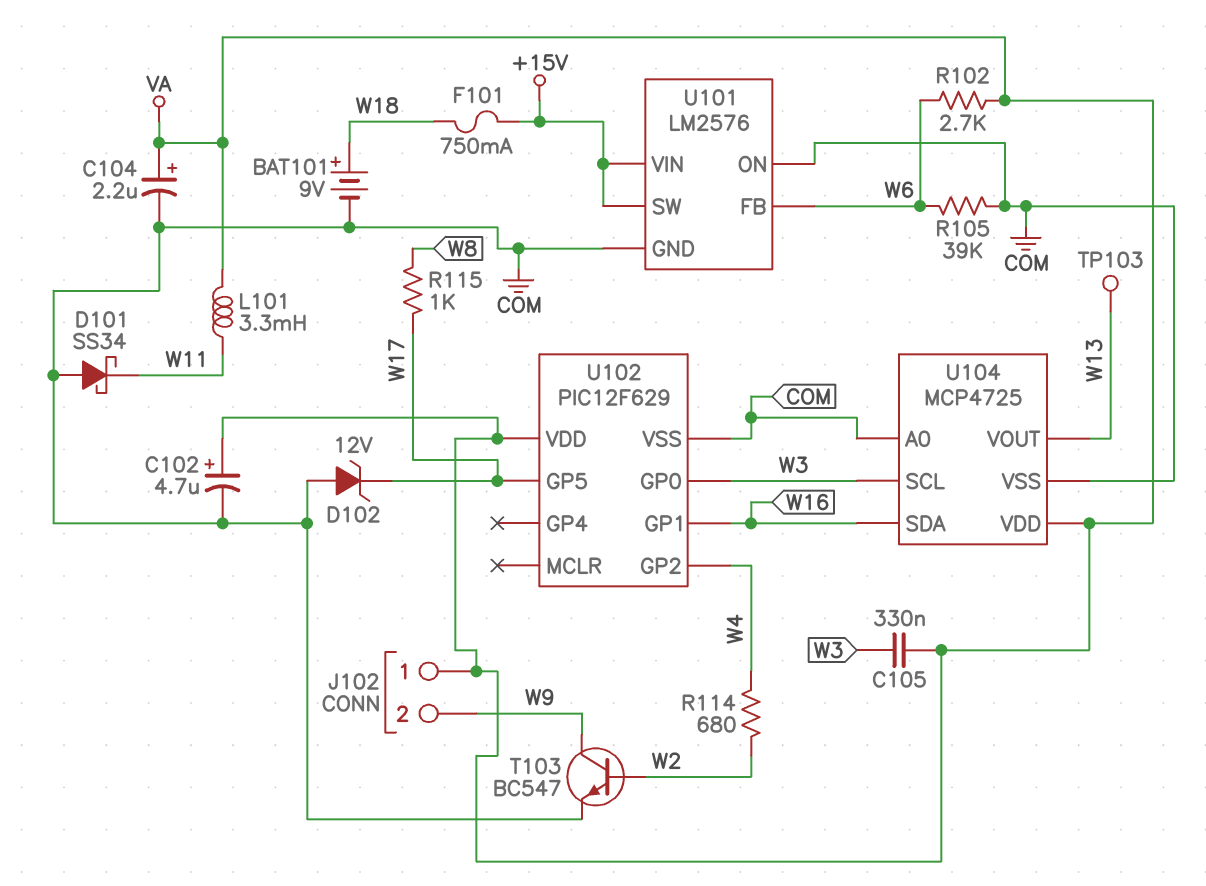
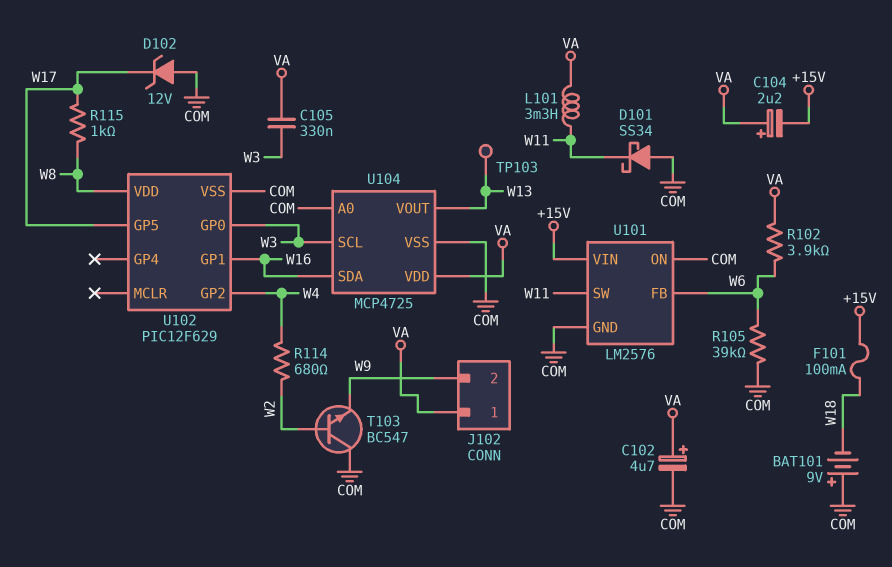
BAT101: 9V (plus W18, minus COM) -> 9V (plus COM, minus W18)
C104: 2.2uF (plus VA, minus COM) -> 2.2uF (plus VA, minus +15V)
F101: 750mA (+15V, W18) -> 100mA (+15V, W18)
R102: 2.7k (VA, W6) -> 3.9k (VA, W6)
T103: NPN BC547 (B W2, C W9, E COM) -> NPN BC547 (B W2, C COM, E W9)
U101 pin SW: +15V -> W11
U102 pin VDD: VA -> W8

